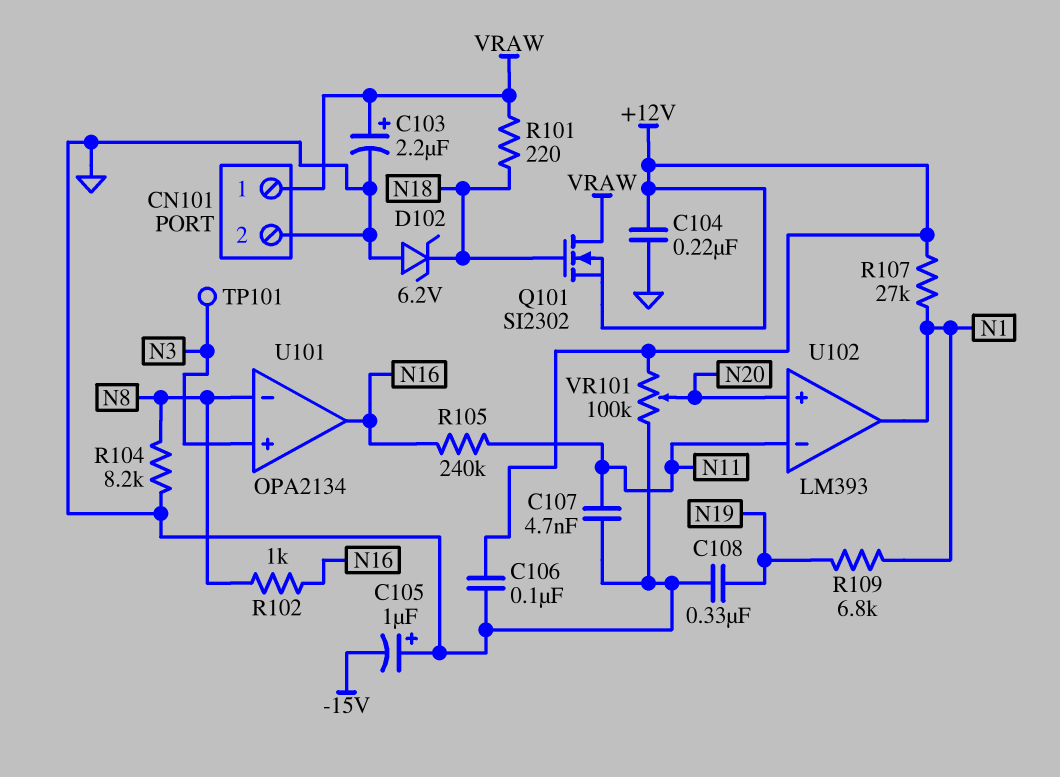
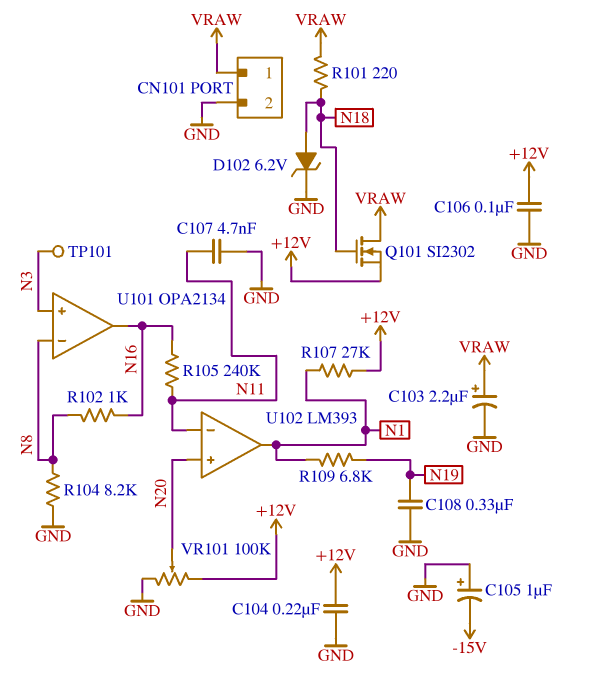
D102: zener 6.2V (A GND, K N18) -> zener 6.2V (A N18, K GND)

